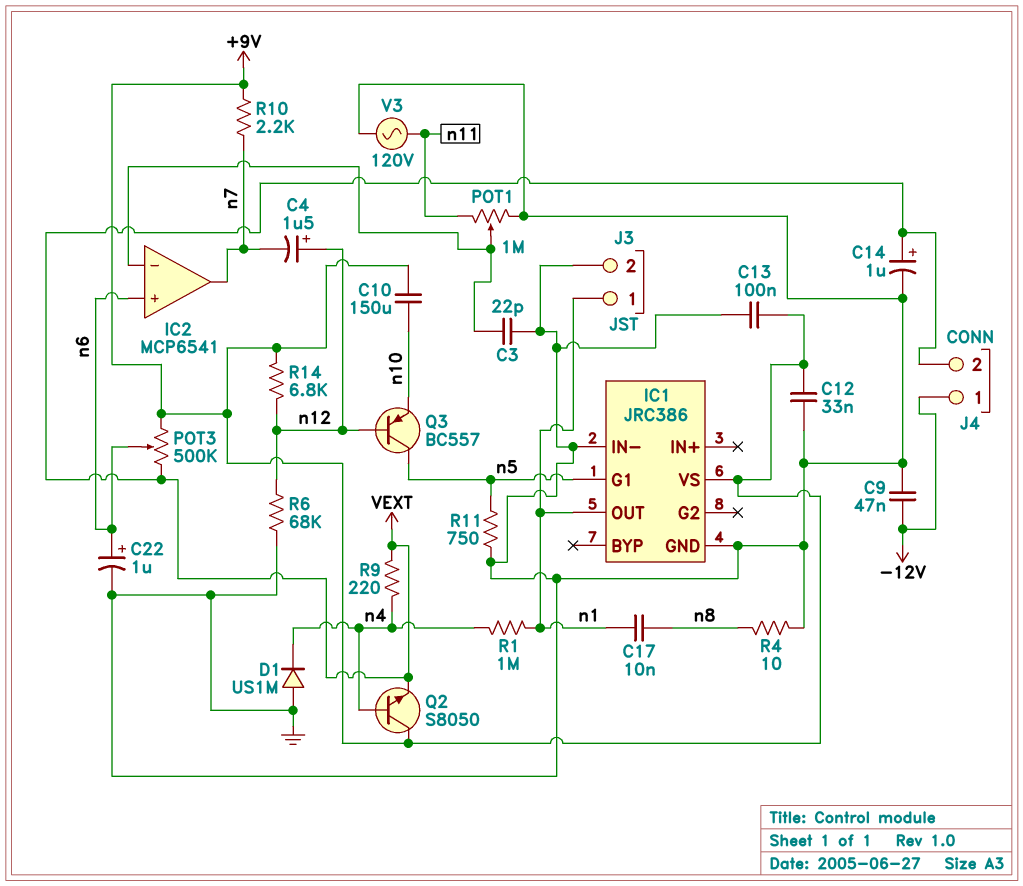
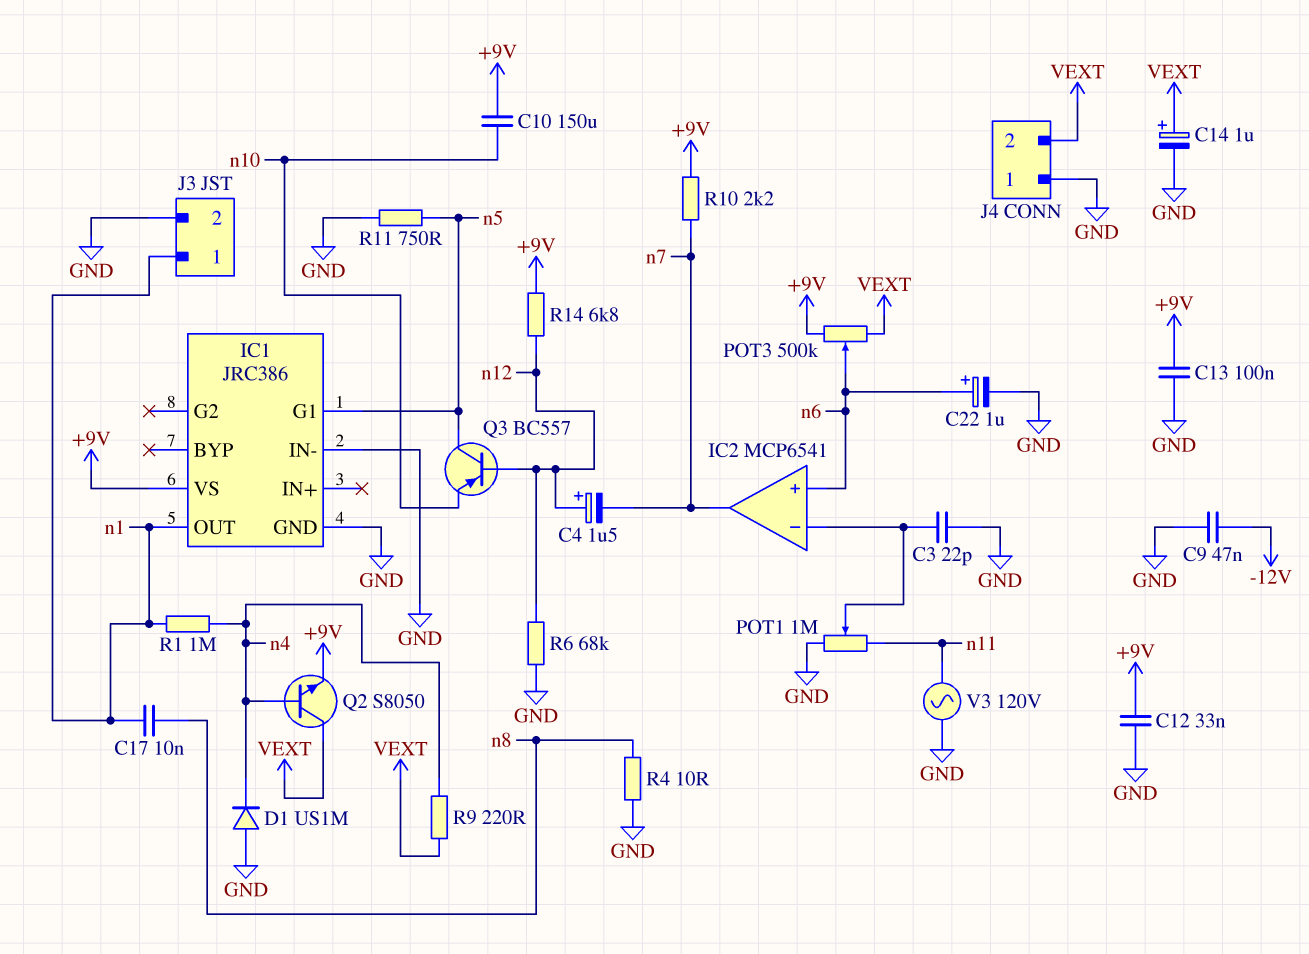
J4 pin 1: -12V -> GND
Q2: NPN S8050 (B n4, C +9V, E VEXT) -> NPN S8050 (B n4, C VEXT, E +9V)

